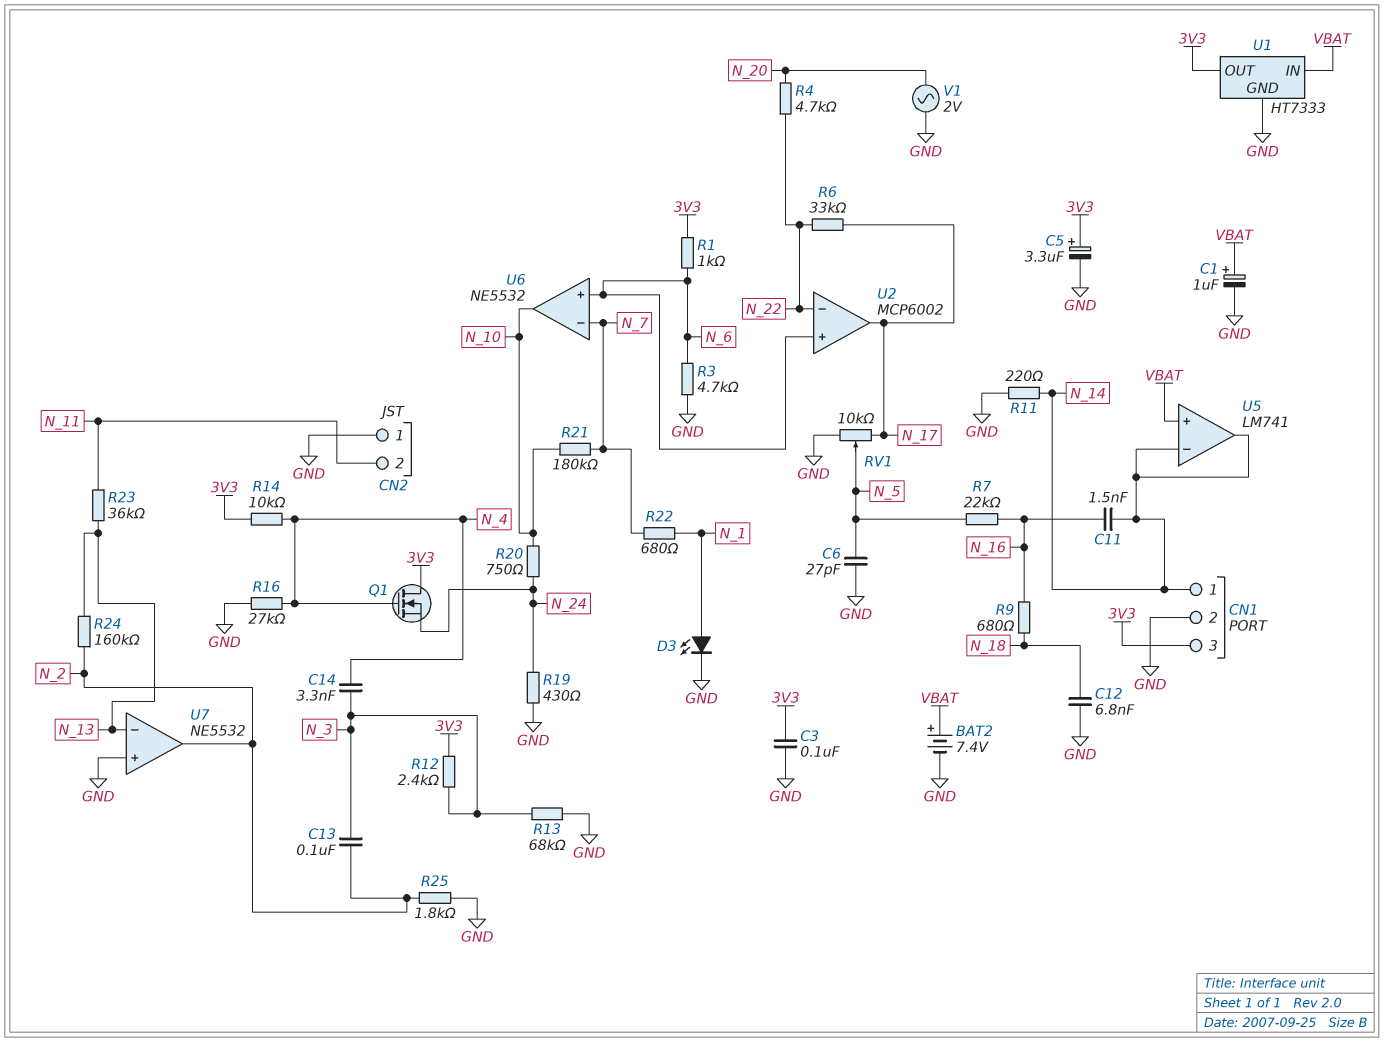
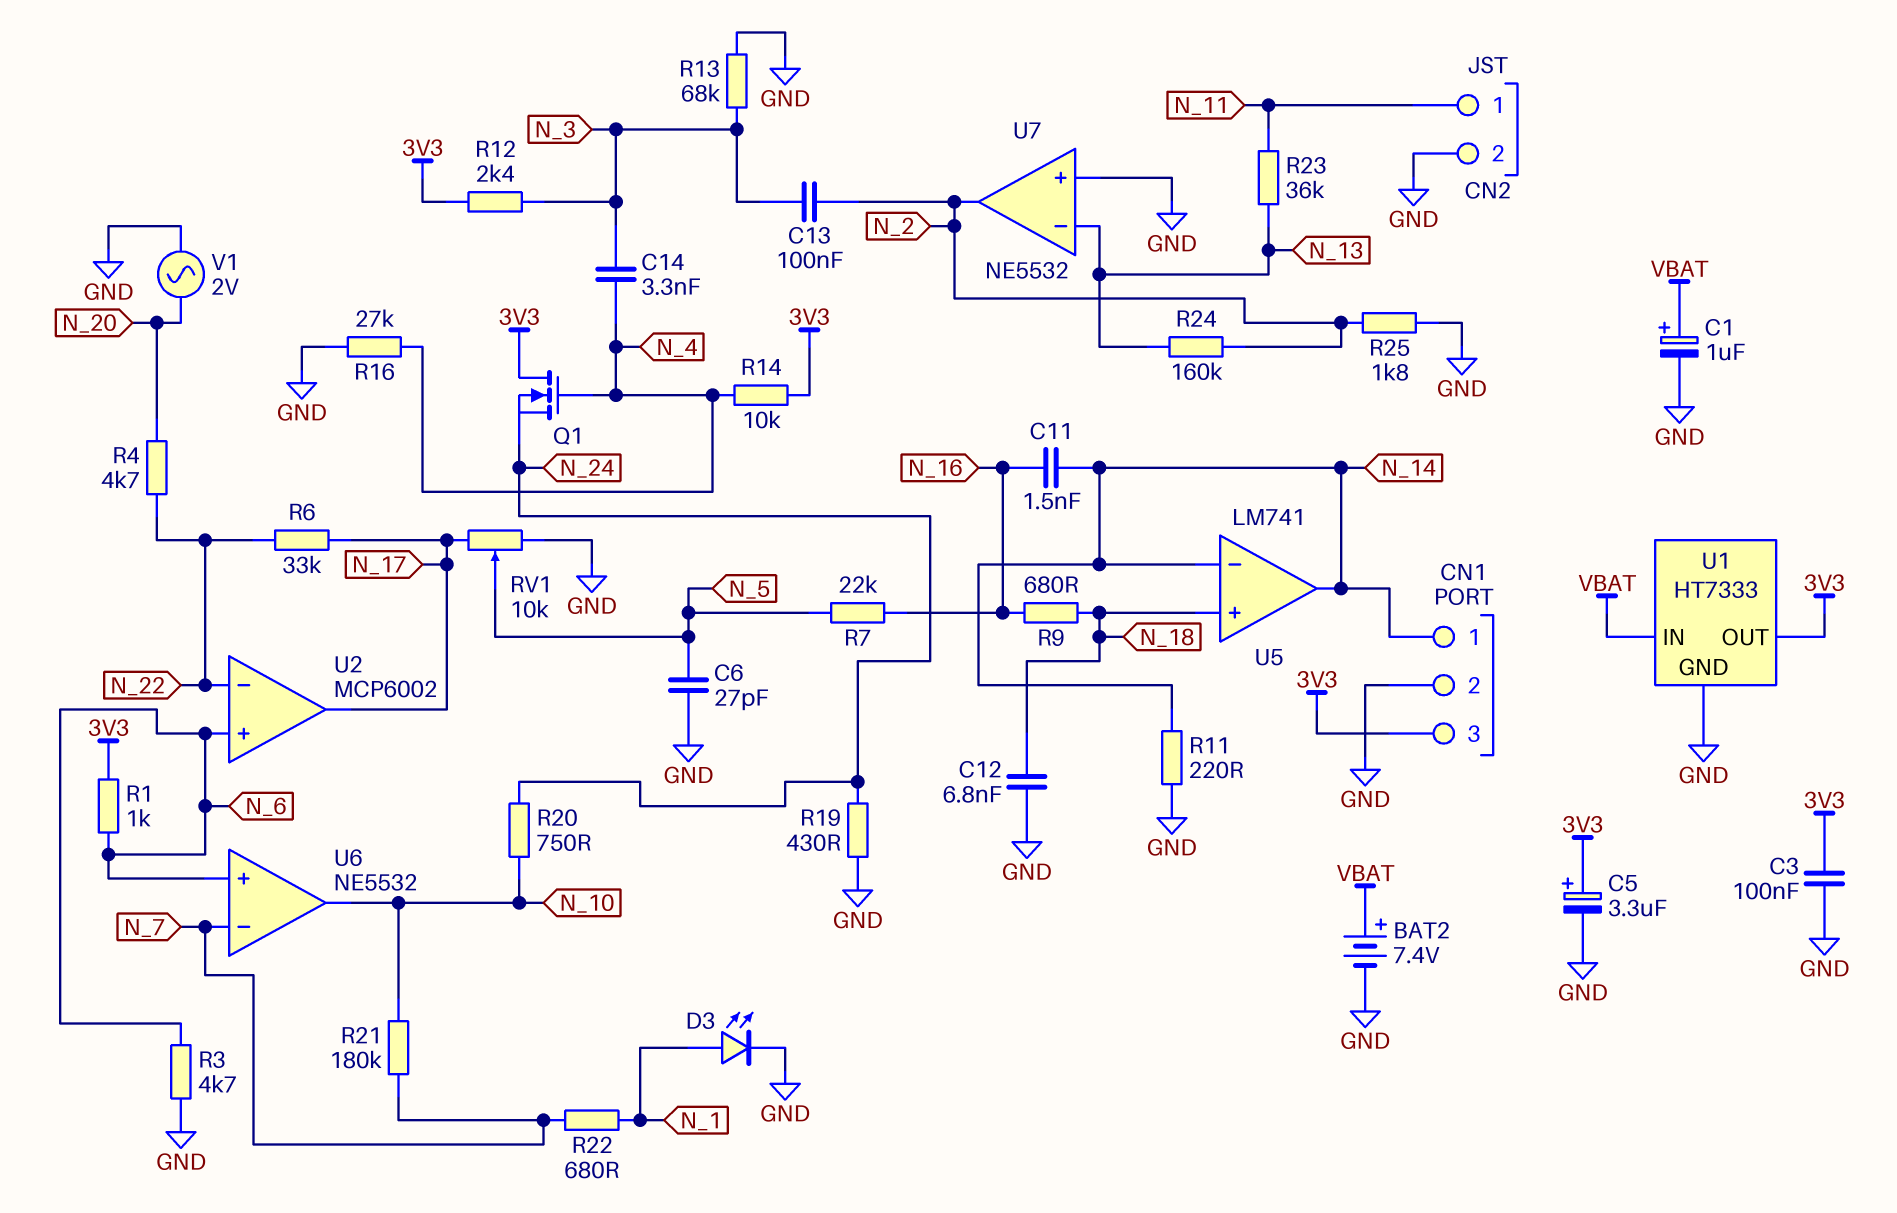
CN2 pin 1: GND -> N_11
CN2 pin 2: N_11 -> GND
U5 pin in+: VBAT -> N_18

